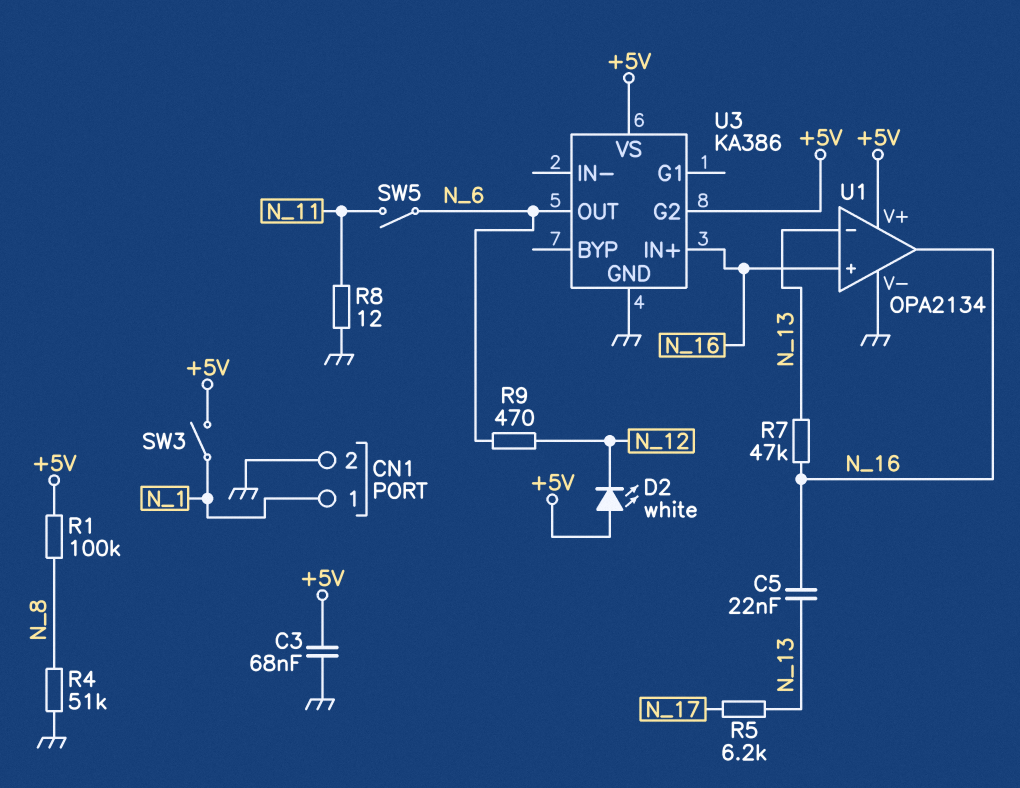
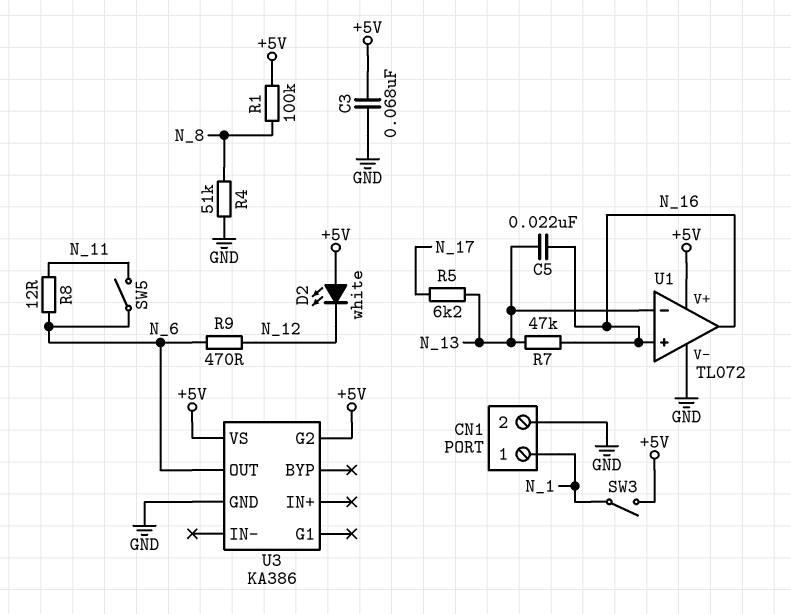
R8: 12 (GND, N_11) -> 12 (N_6, N_11)
U1: OPA2134 -> TL072
U3 pin IN+: N_16 -> none

